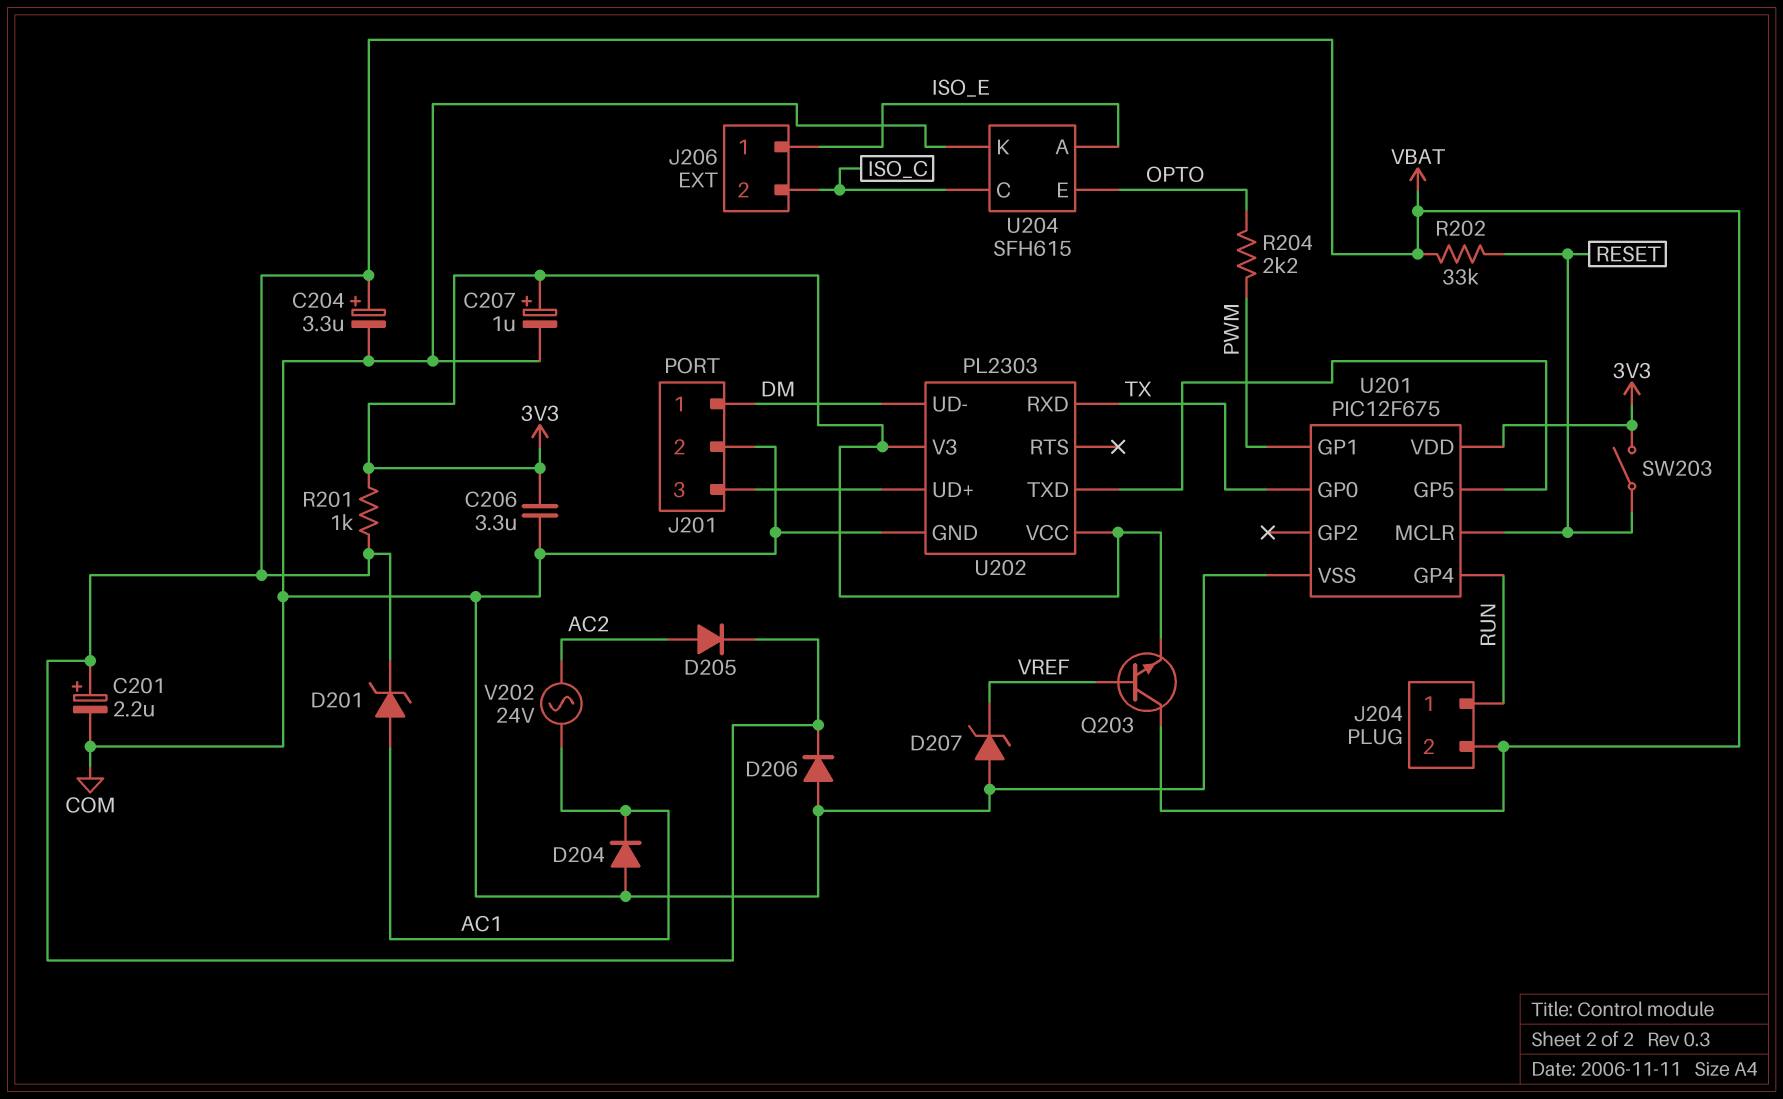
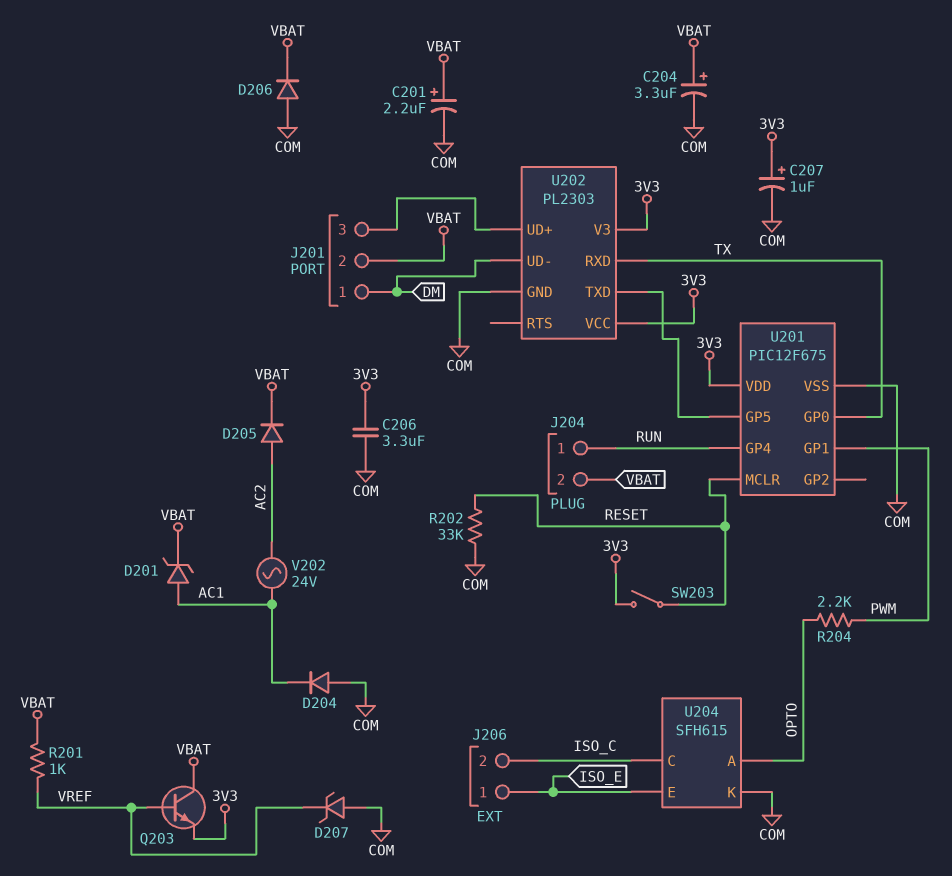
J201 pin 2: COM -> VBAT
R201: 1k (3V3, VBAT) -> 1k (VBAT, VREF)
R202: 33k (RESET, VBAT) -> 33k (COM, RESET)
U204 pin A: ISO_E -> OPTO
U204 pin E: OPTO -> ISO_E

